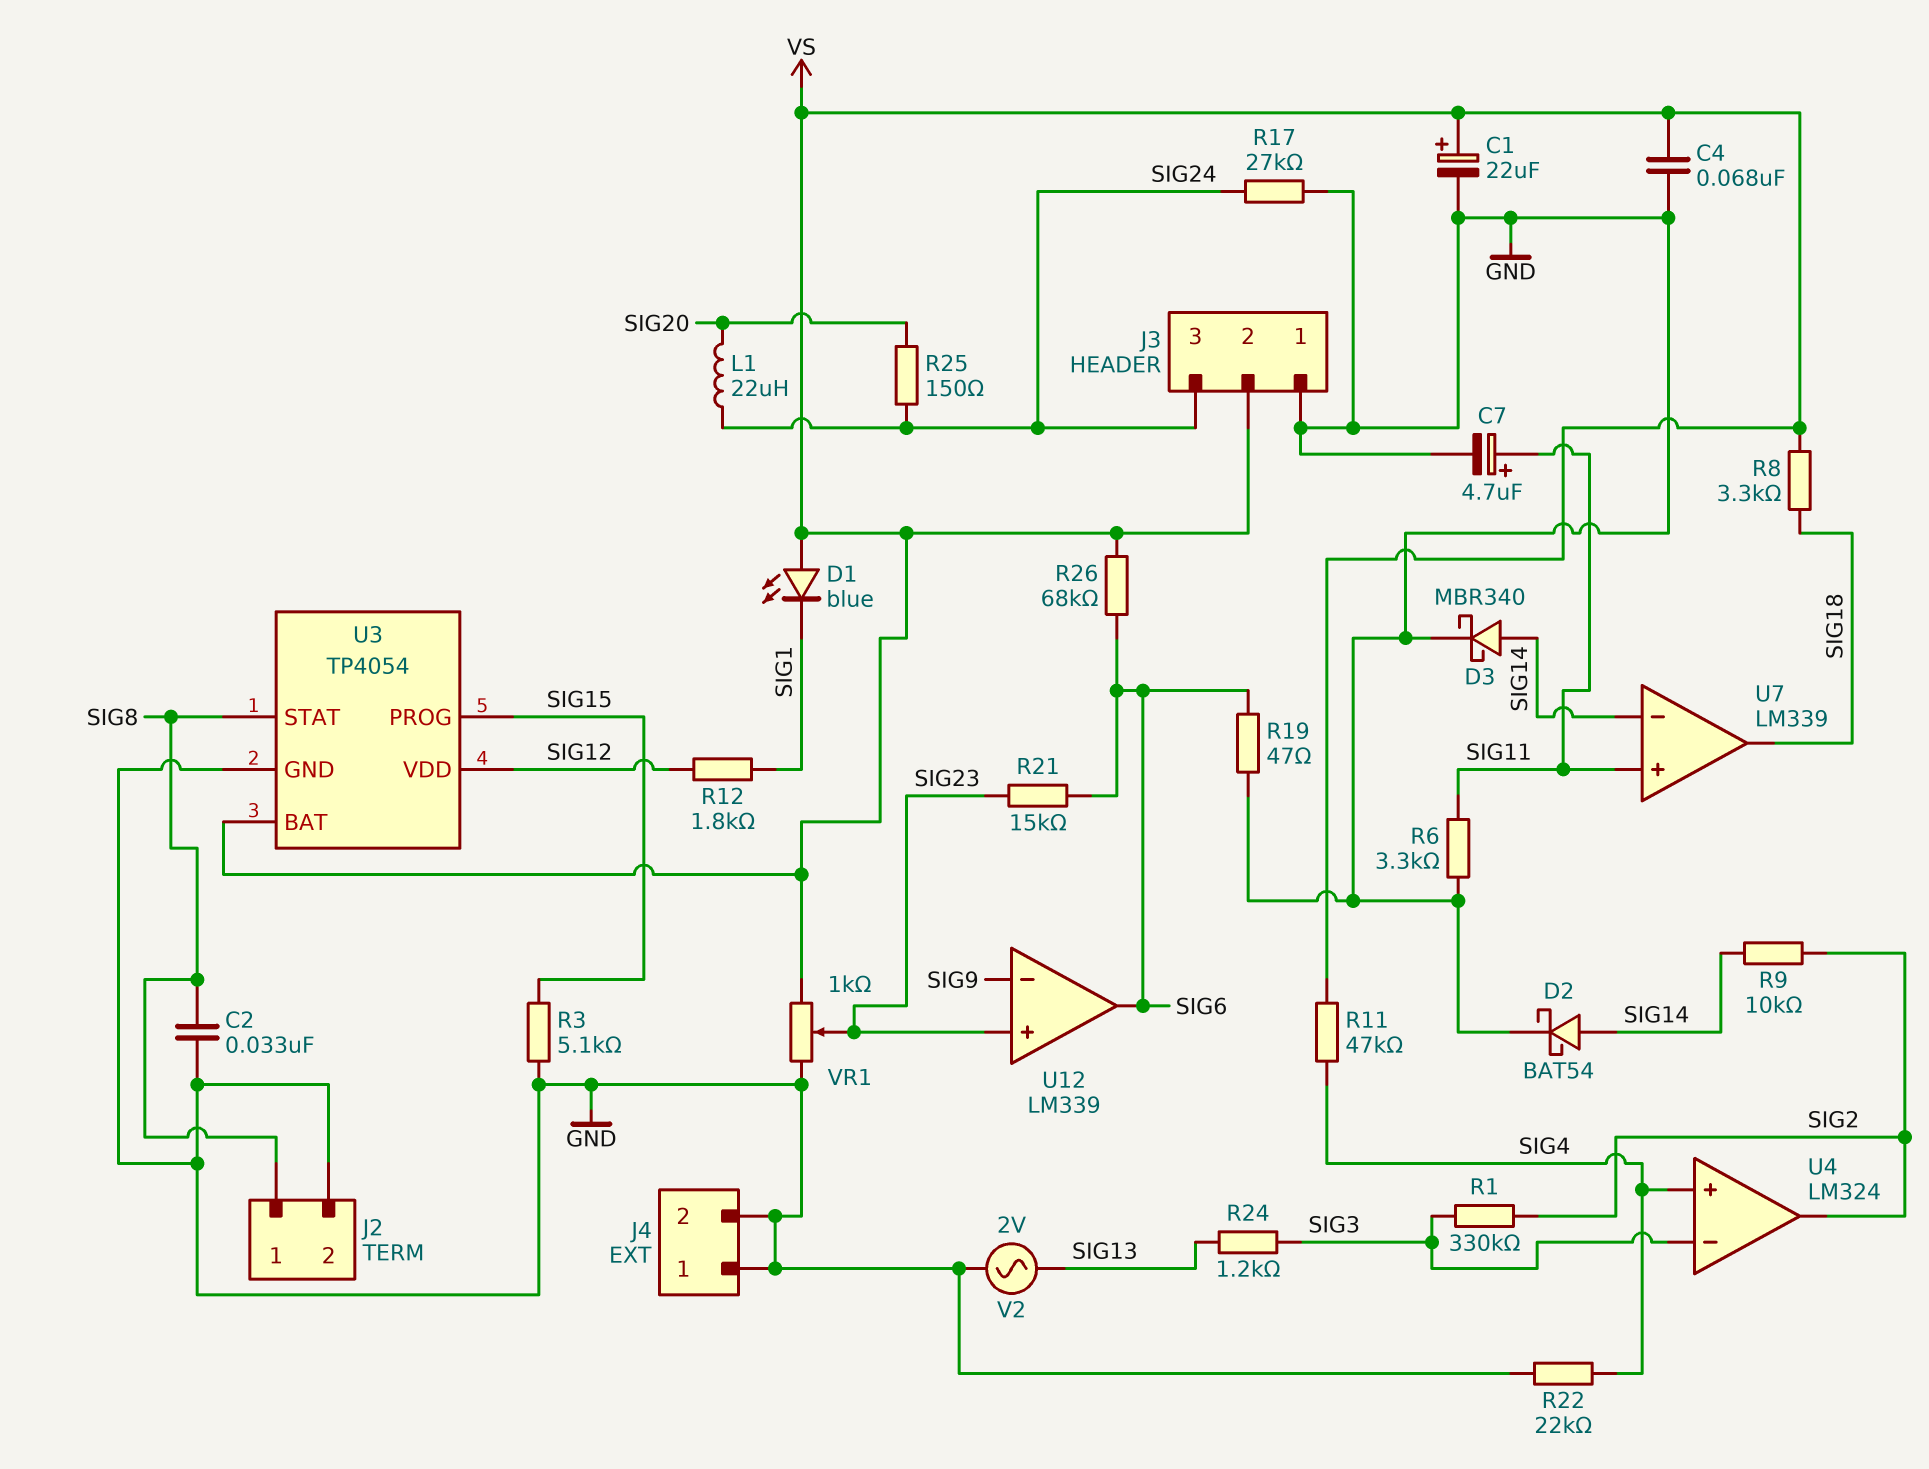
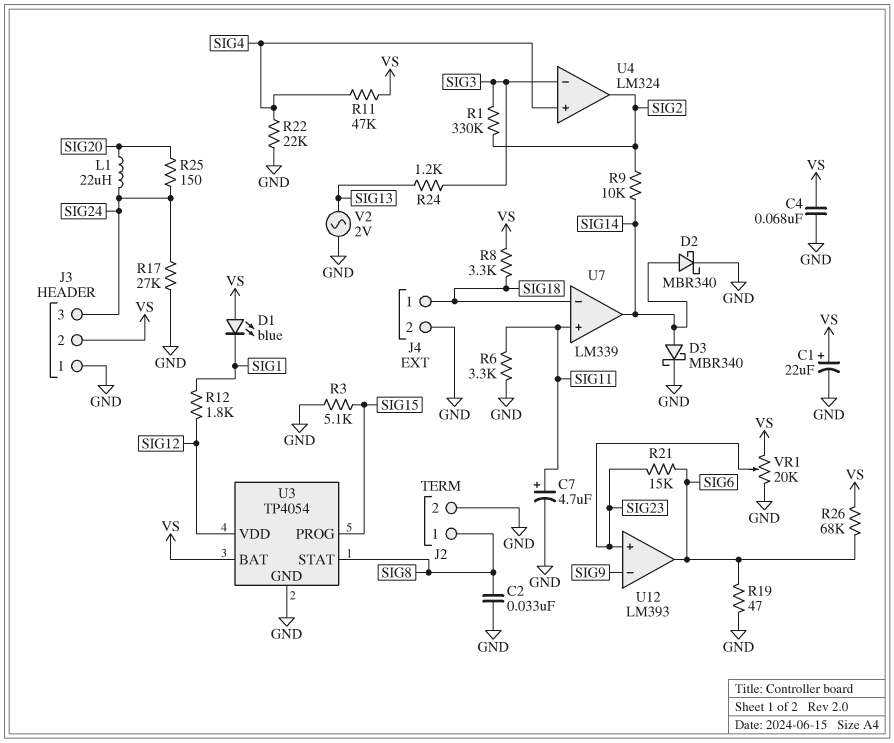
D2: schottky BAT54 (A SIG14, K GND) -> schottky MBR340 (A SIG14, K GND)
J4 pin 1: GND -> SIG18
U7 pin in-: SIG14 -> SIG18
U7 pin out: SIG18 -> SIG14
U12: LM339 -> LM393
VR1: 1k (GND, VS, wiper SIG23) -> 20k (GND, VS, wiper SIG23)

